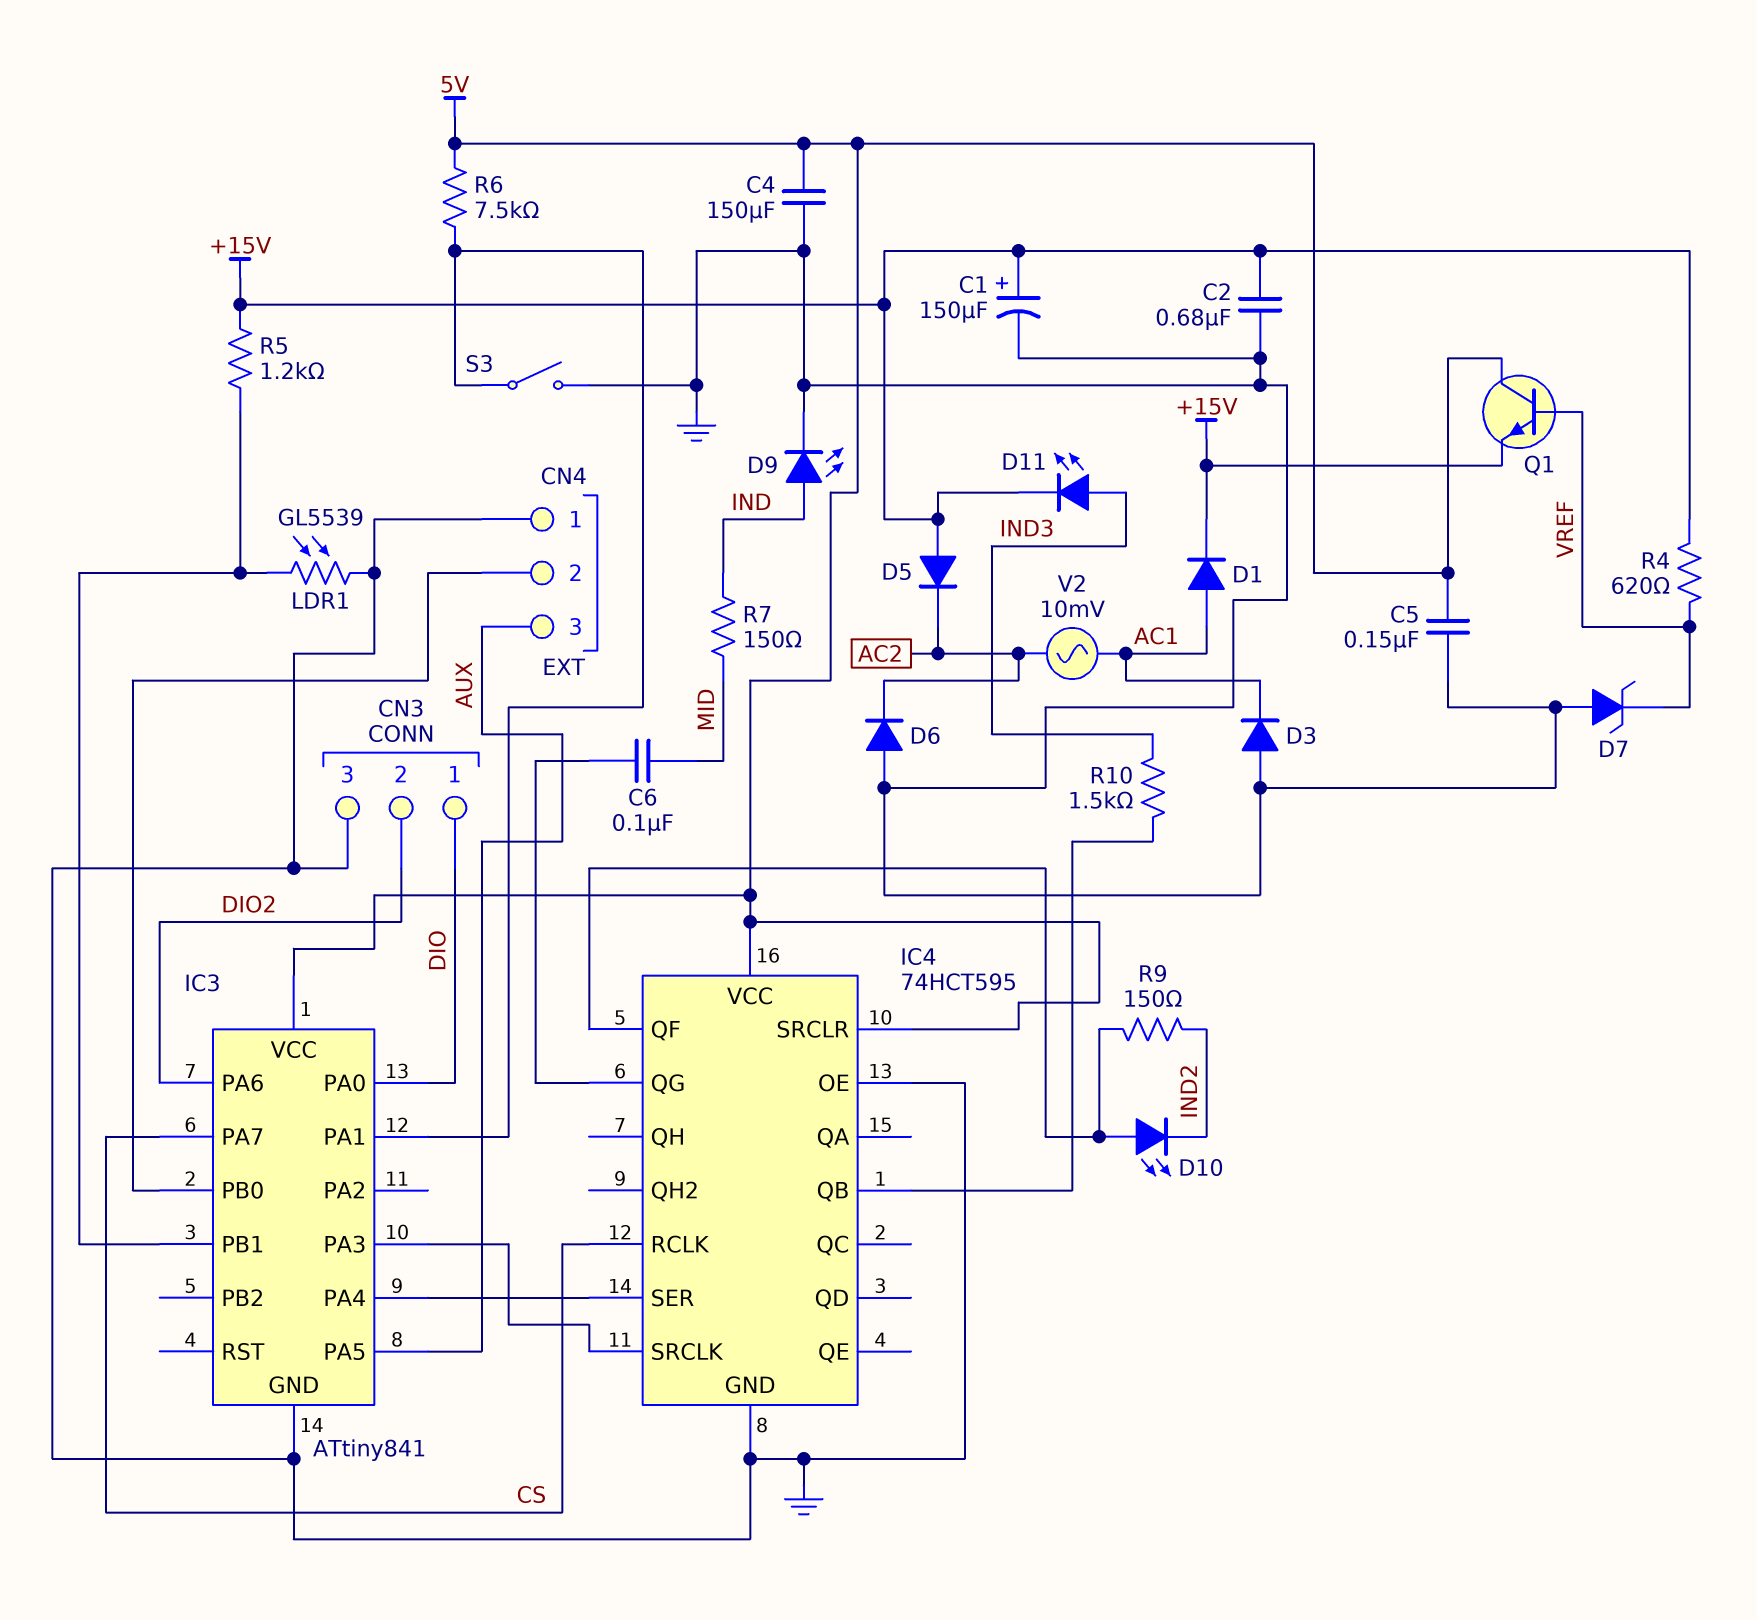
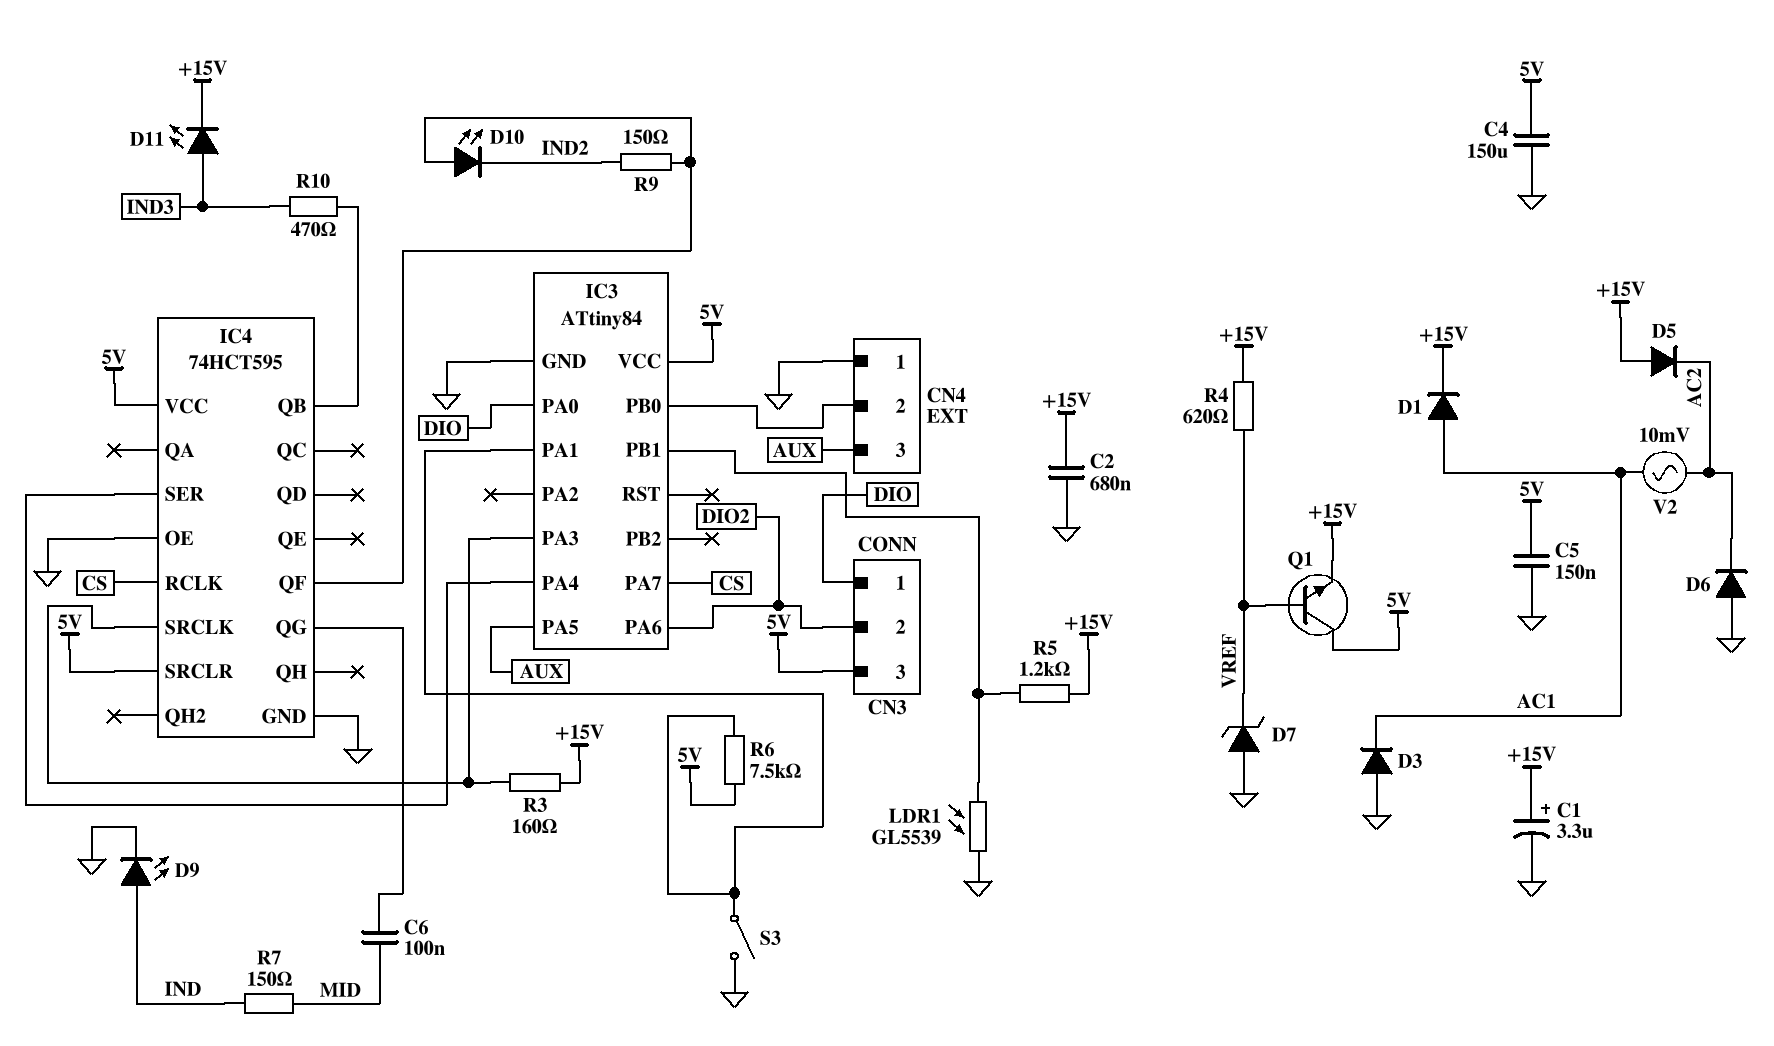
C1: 150uF (plus +15V, minus GND) -> 3.3uF (plus +15V, minus GND)
CN3 pin 3: GND -> 5V
IC3: ATtiny841 -> ATtiny84
R3: none -> 160 (+15V, IC3/PA3)
R10: 1.5k (IC4/QB, IND3) -> 470 (IC4/QB, IND3)

